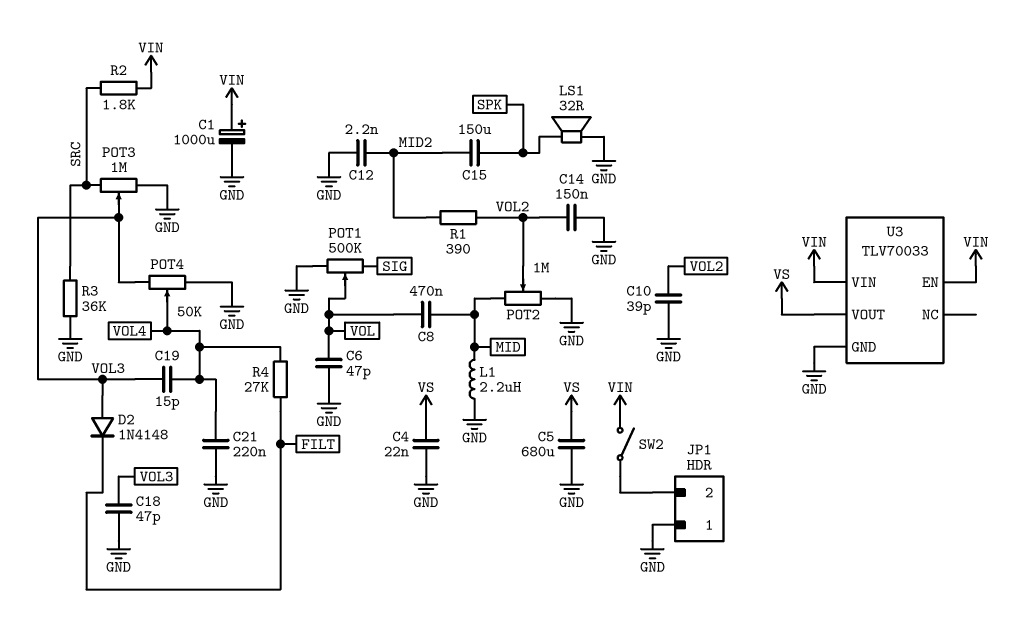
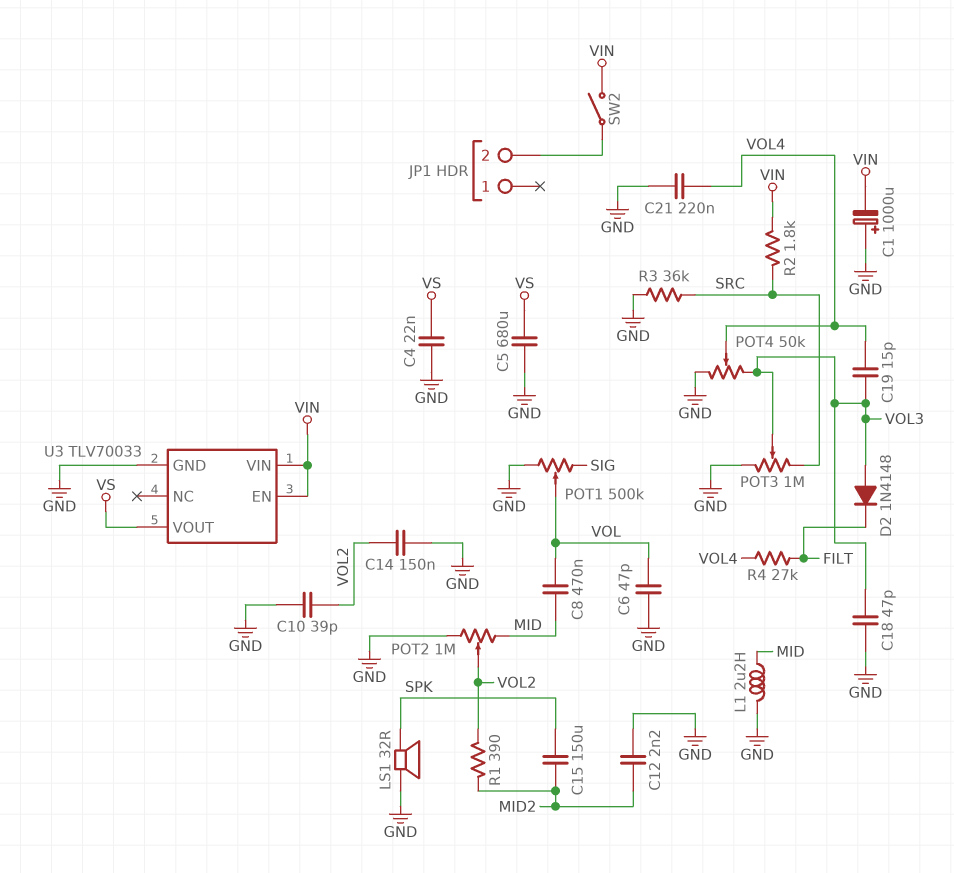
C1: 1000uF (plus VIN, minus GND) -> 1000uF (plus GND, minus VIN)
JP1 pin 1: GND -> none

